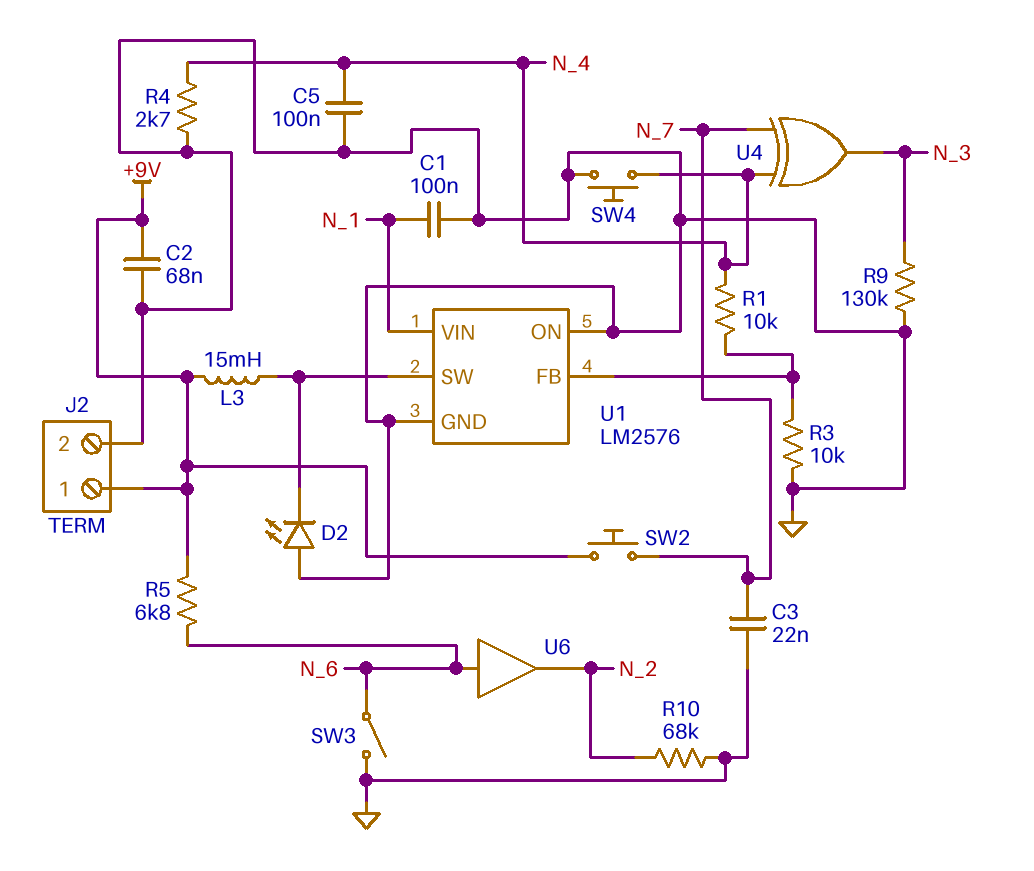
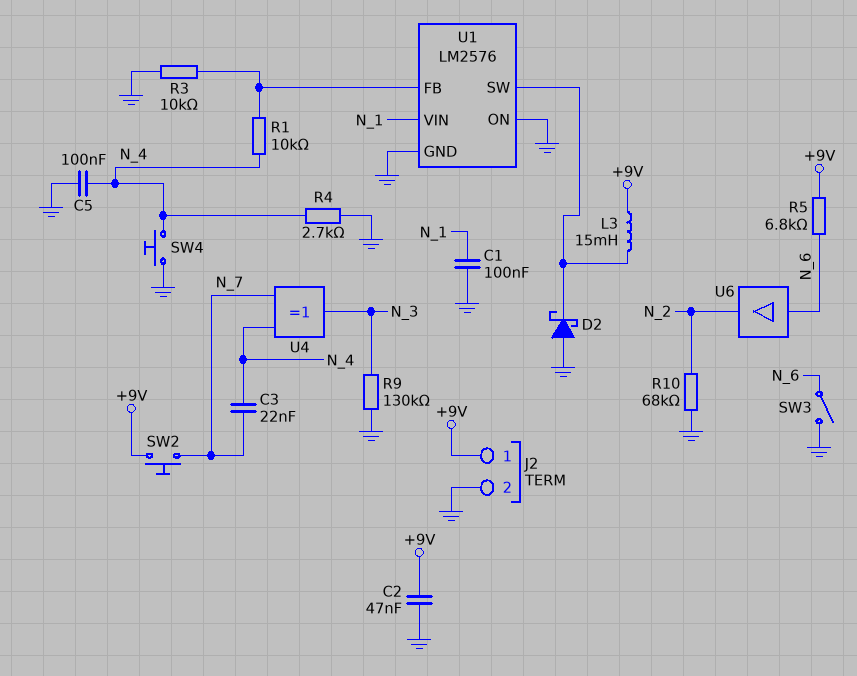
C2: 68nF (+9V, GND) -> 47nF (+9V, GND)
C3: 22nF (GND, N_7) -> 22nF (N_4, N_7)
D2: LED (A GND, K U1/SW) -> schottky (A GND, K U1/SW)

